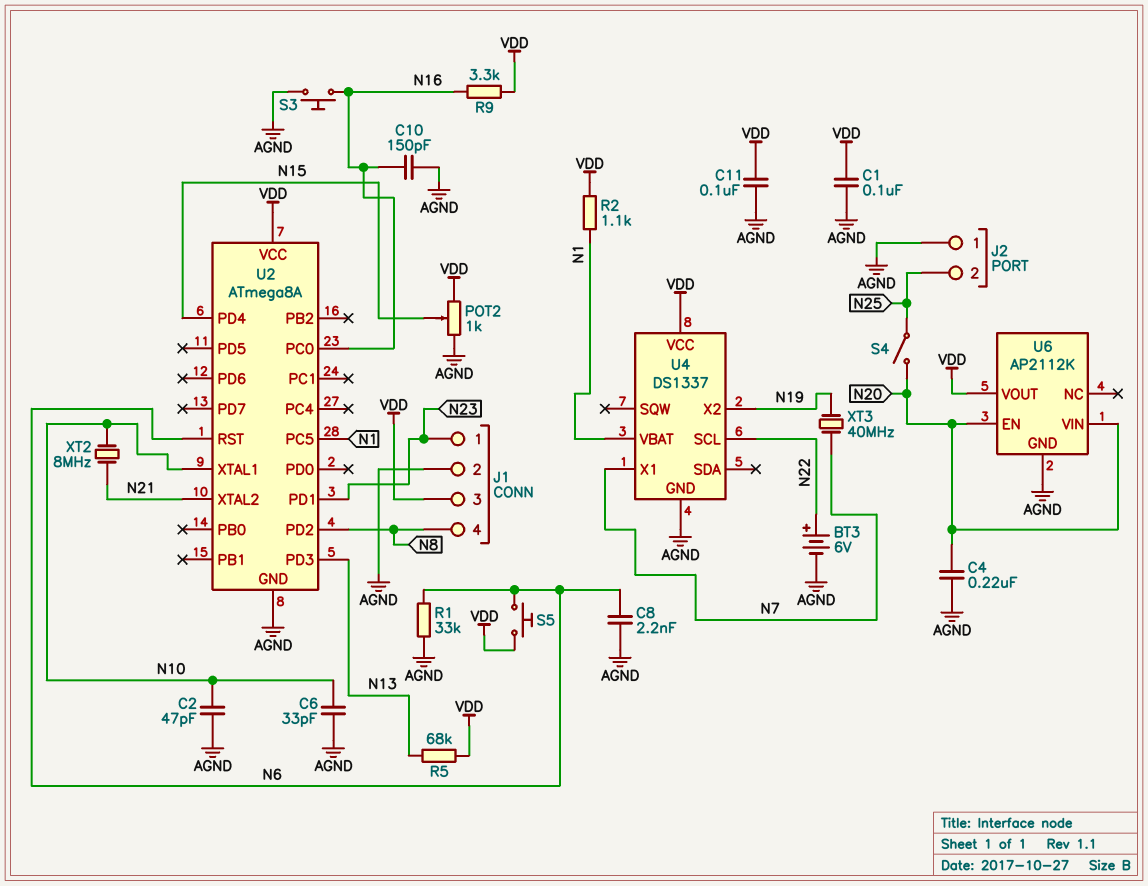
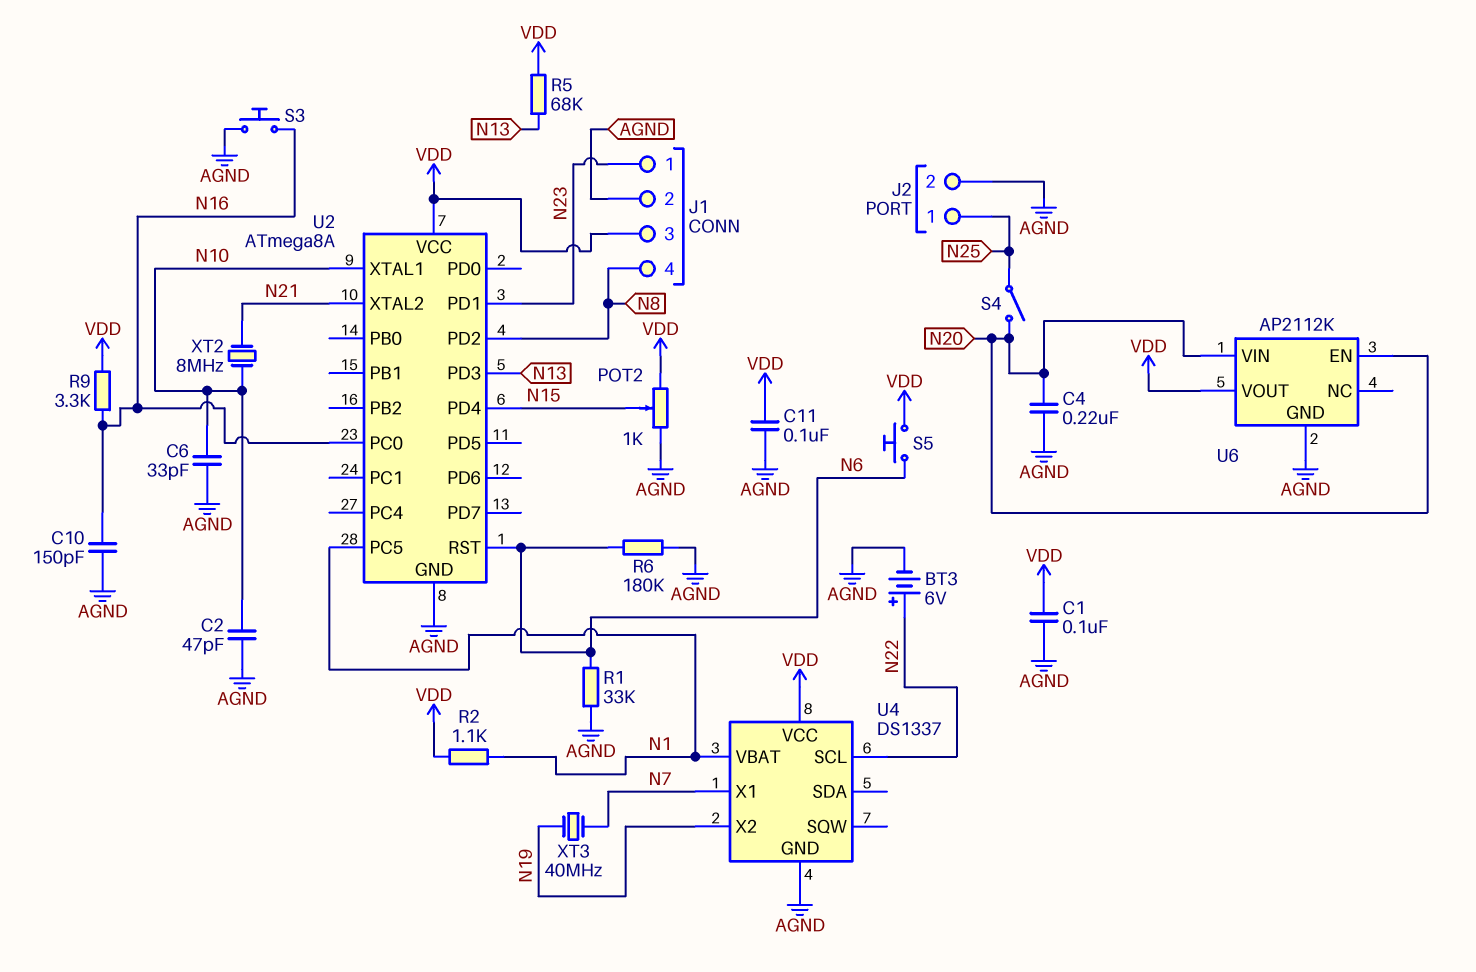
C8: 2.2nF (AGND, N6) -> none
J2 pin 1: AGND -> N25
J2 pin 2: N25 -> AGND
R6: none -> 180k (AGND, N6)

